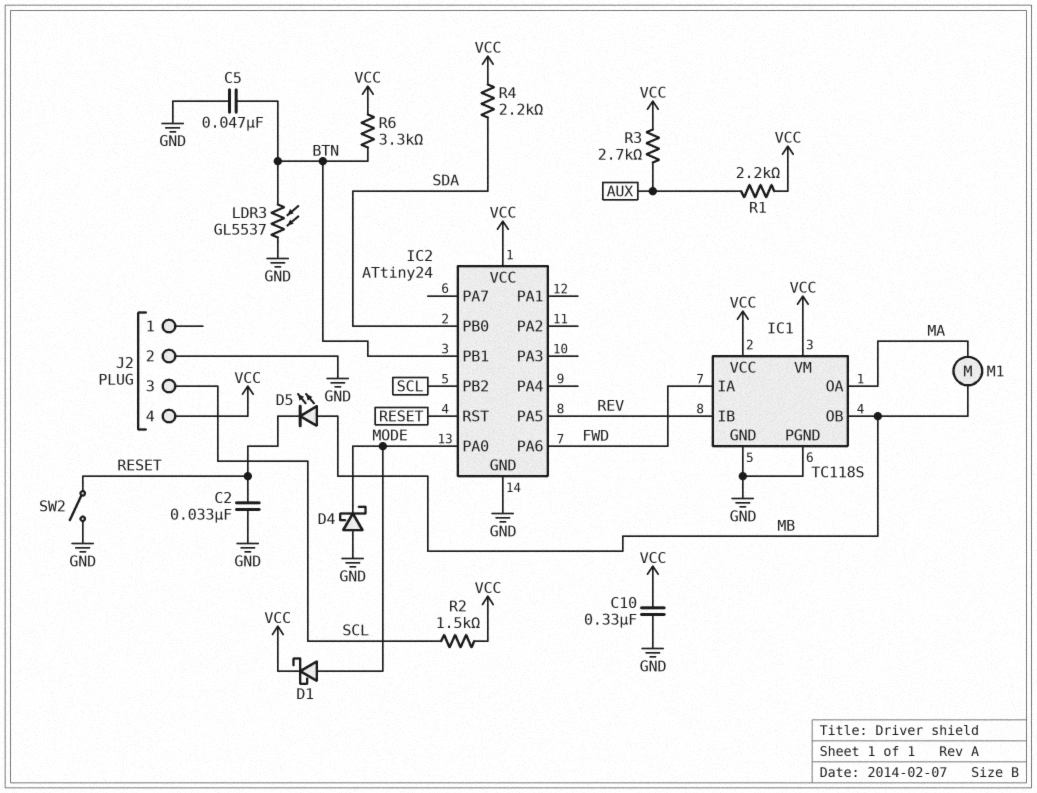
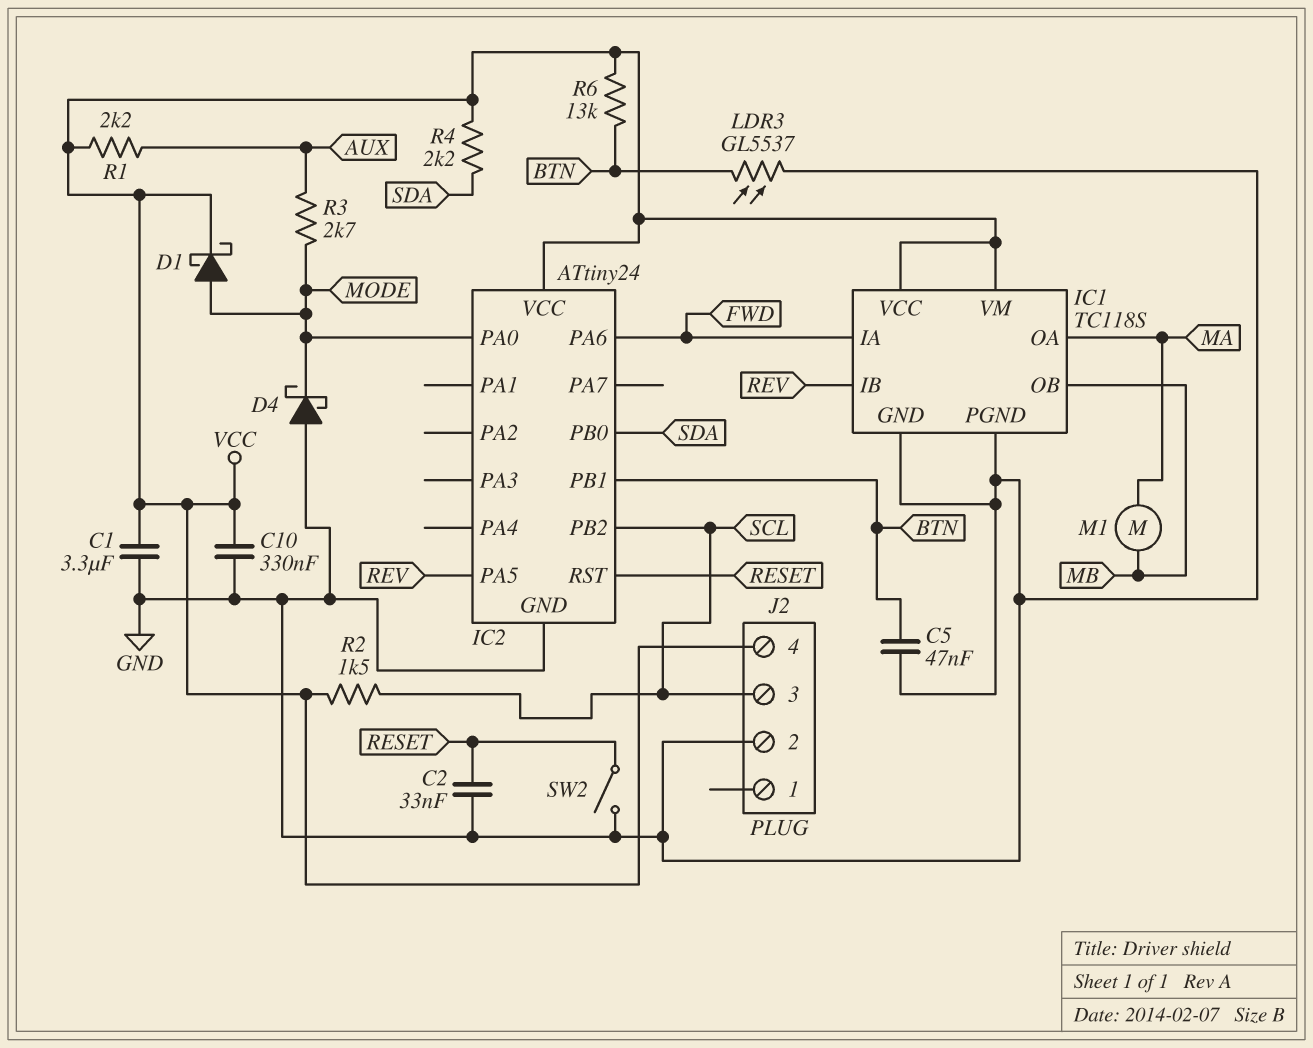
C1: none -> 3.3uF (GND, VCC)
D5: LED (A MB, K RESET) -> none
R3: 2.7k (AUX, VCC) -> 2.7k (AUX, MODE)
R6: 3.3k (BTN, VCC) -> 13k (BTN, VCC)

